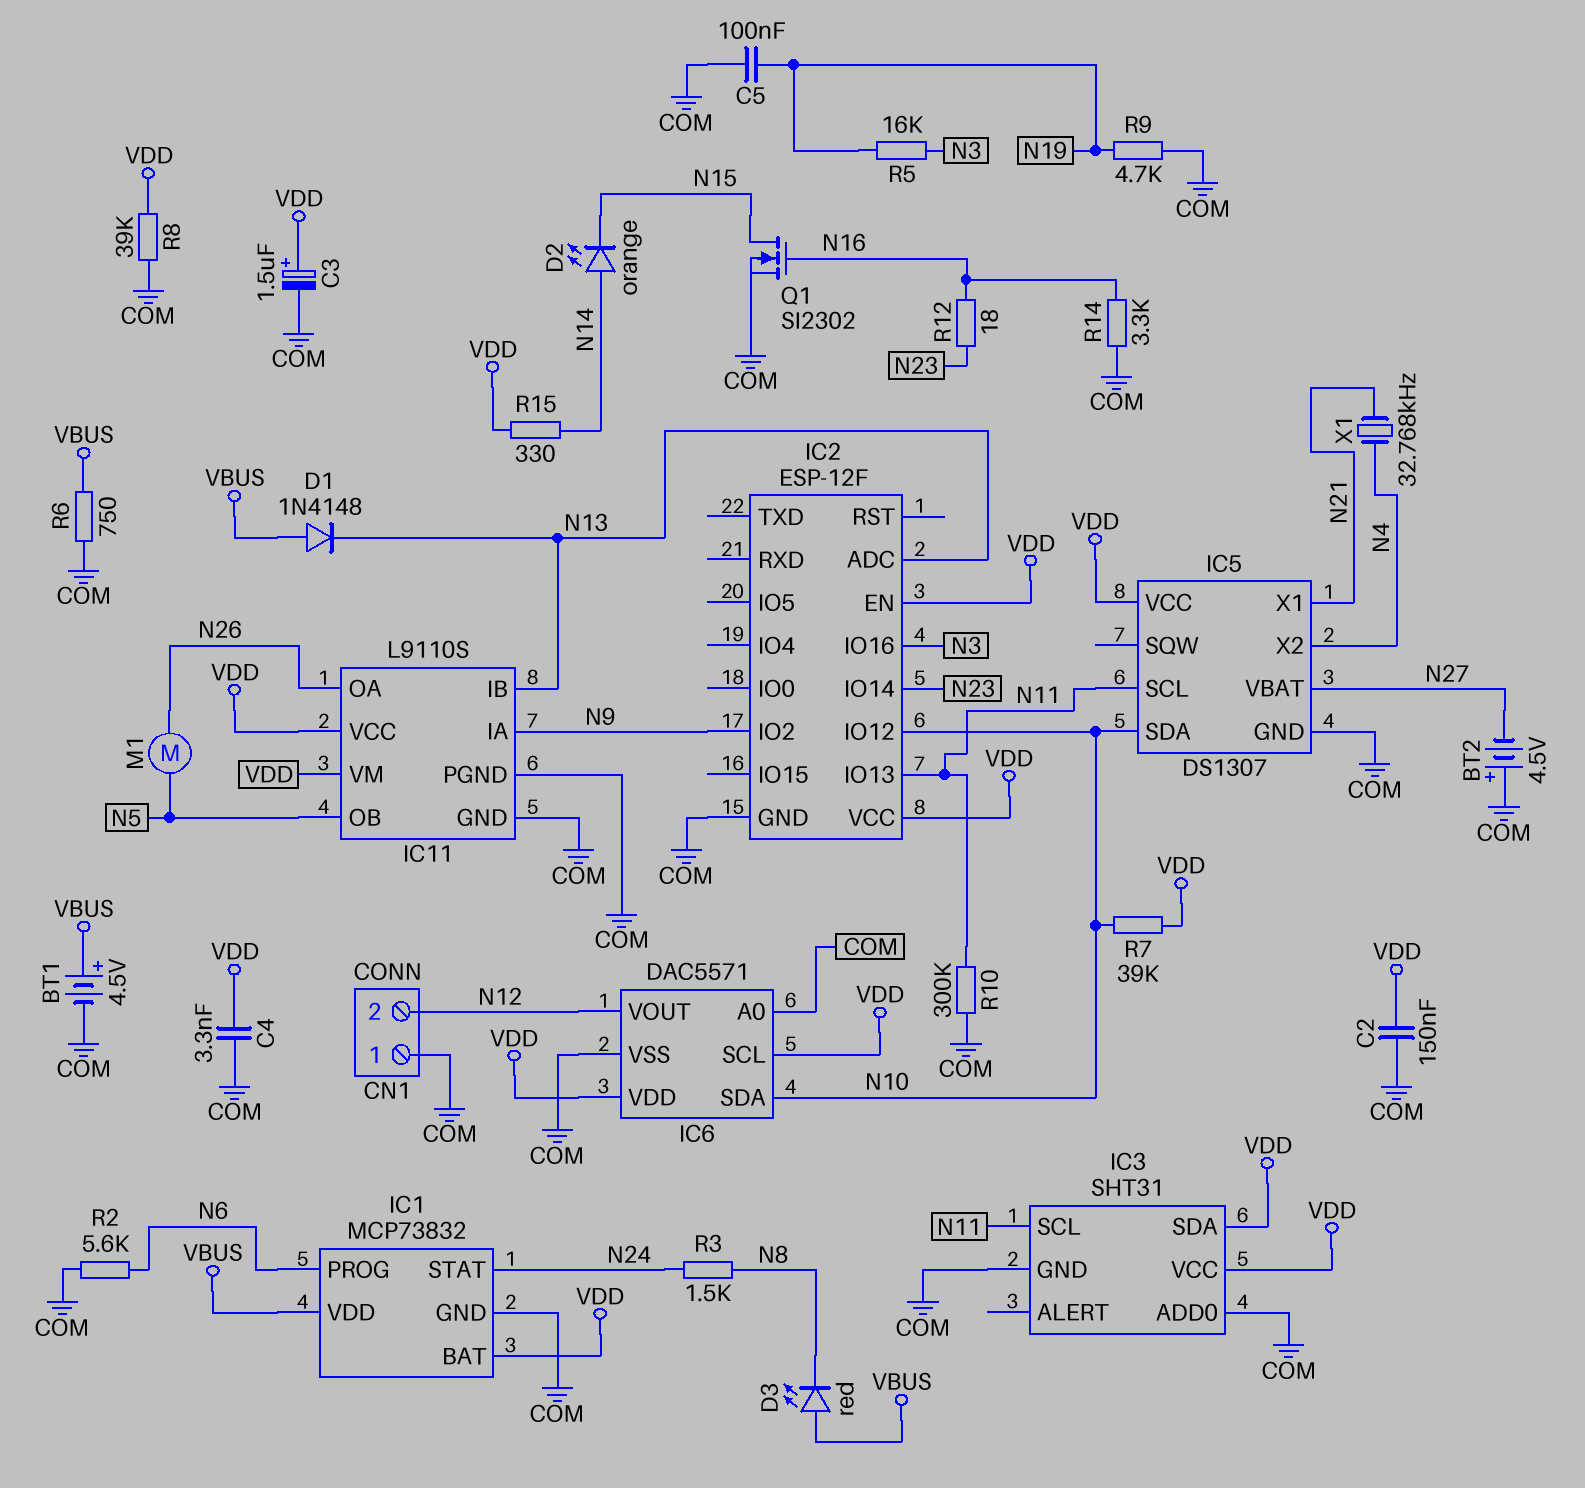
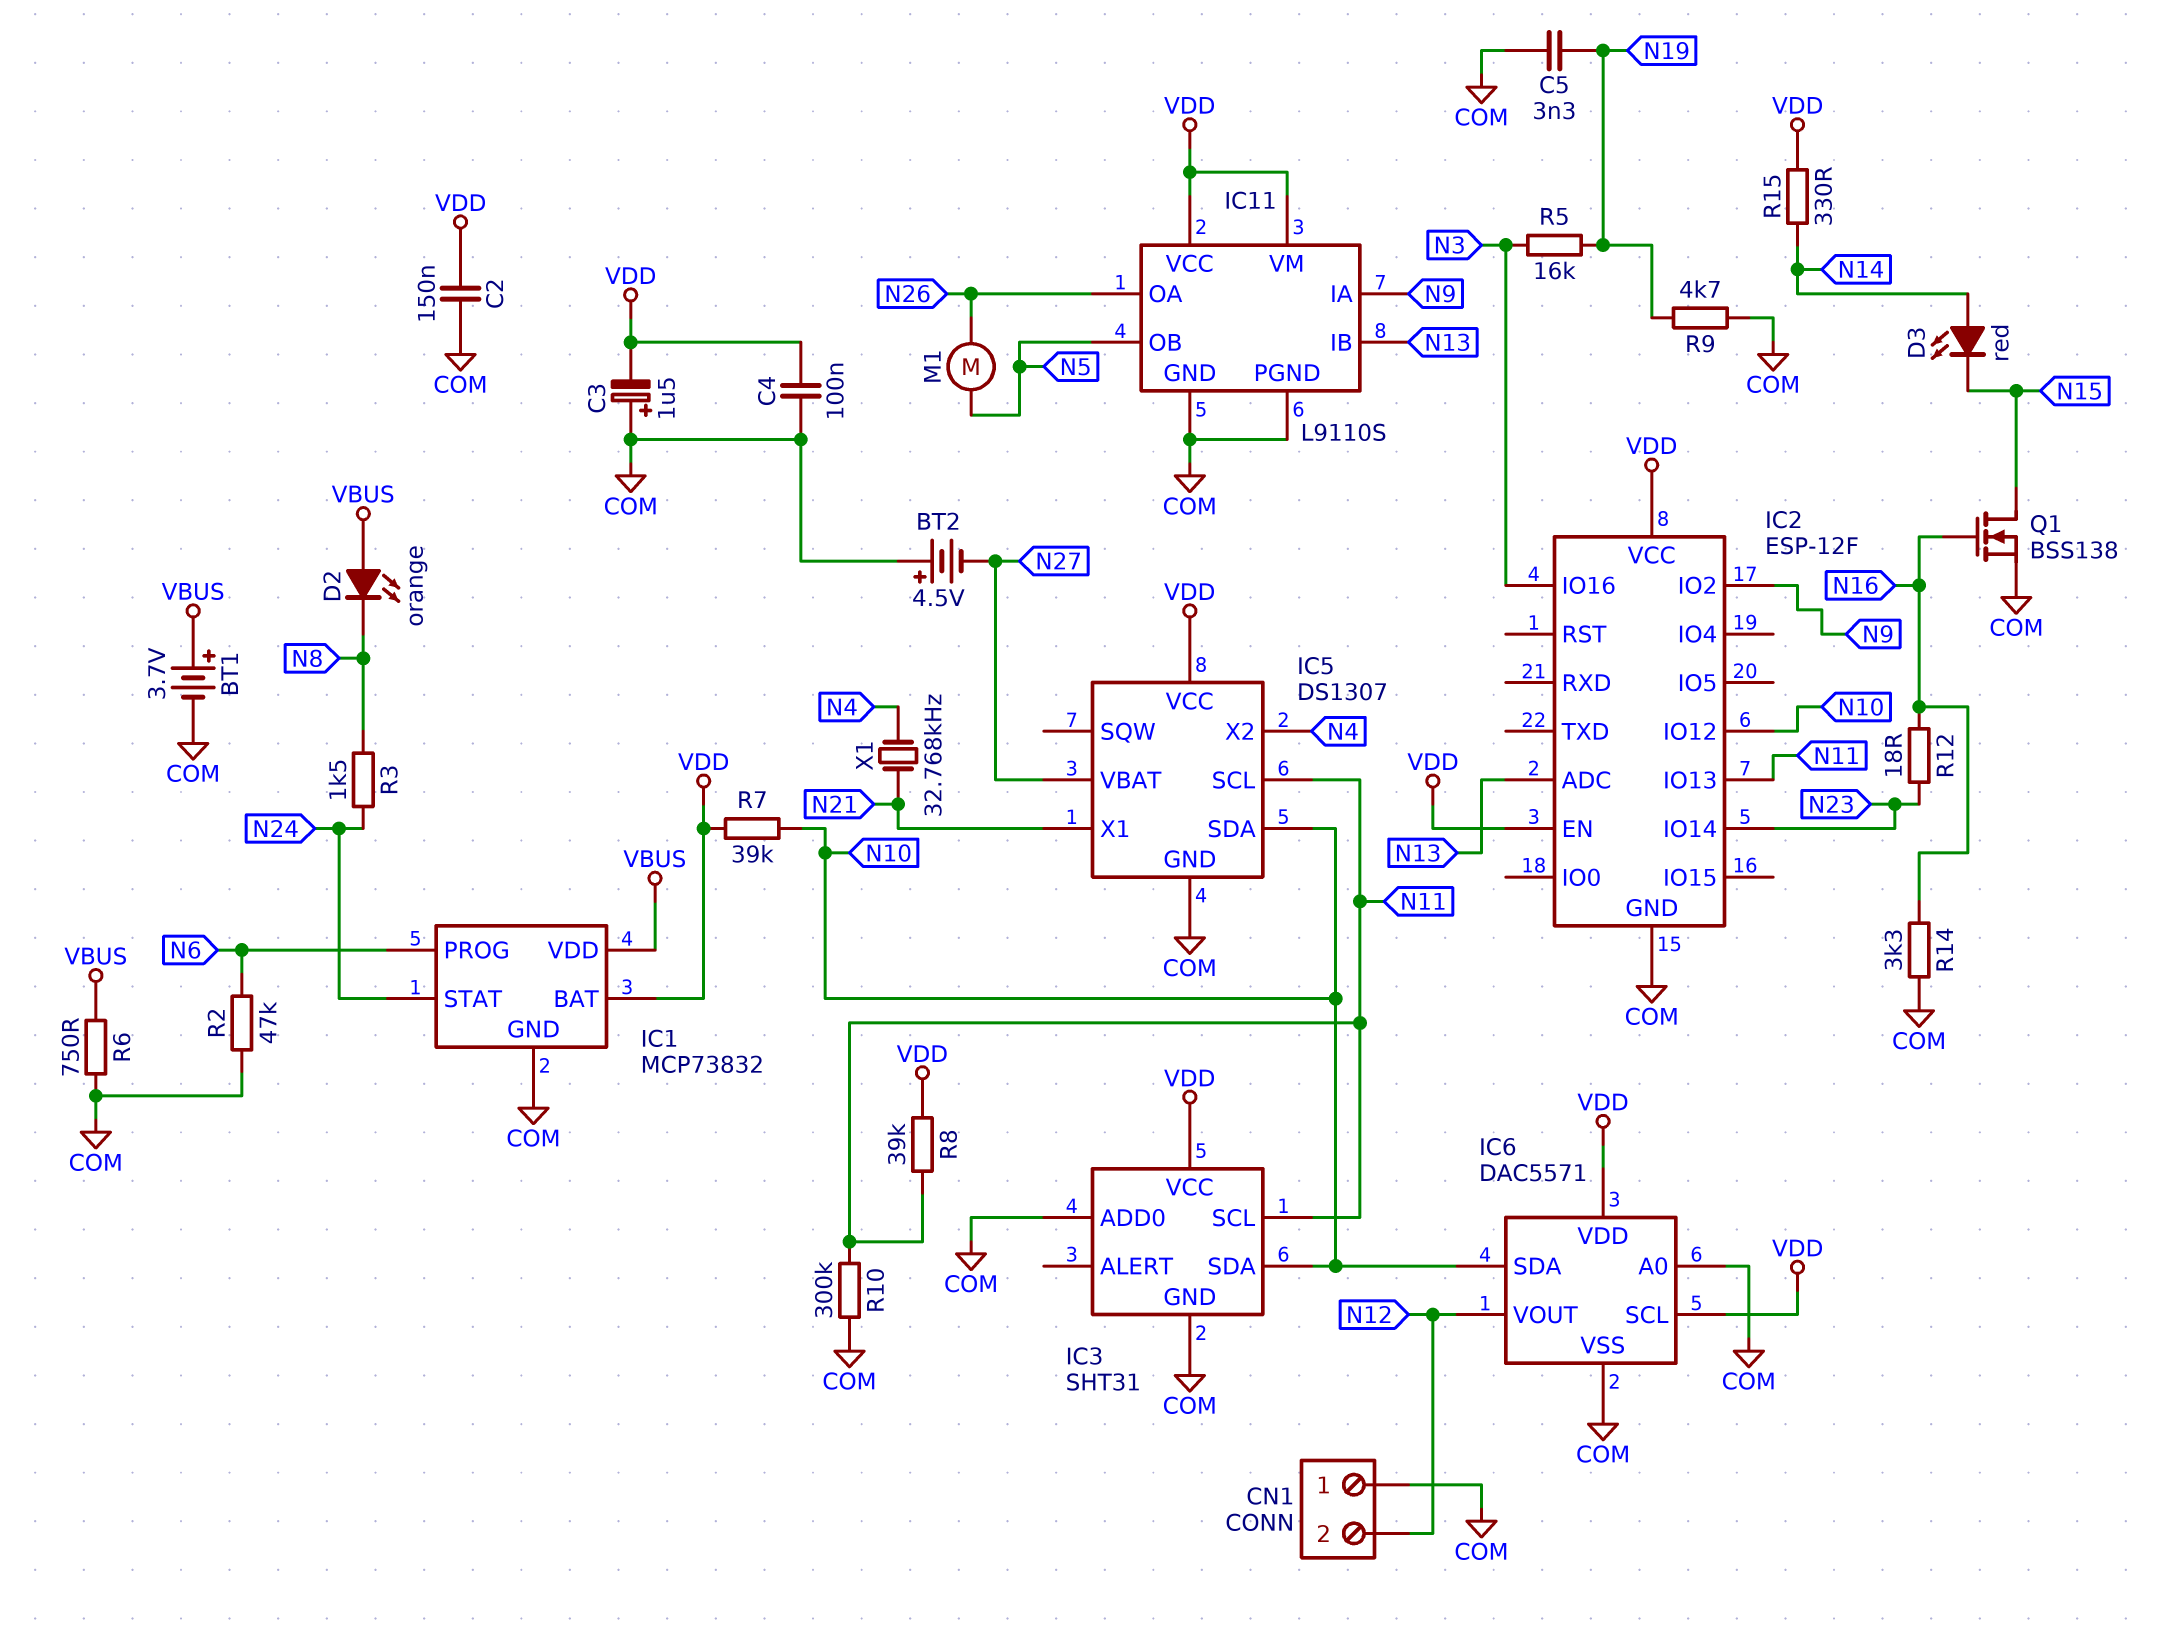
BT1: 4.5V (plus VBUS, minus COM) -> 3.7V (plus VBUS, minus COM)
C3: 1.5uF (plus VDD, minus COM) -> 1.5uF (plus COM, minus VDD)
C4: 3.3nF (COM, VDD) -> 100nF (COM, VDD)
C5: 100nF (COM, N19) -> 3.3nF (COM, N19)
D1: diode 1N4148 (A VBUS, K N13) -> none
D2: LED orange (A N14, K N15) -> LED orange (A VBUS, K N8)
D3: LED red (A VBUS, K N8) -> LED red (A N14, K N15)
IC3 pin SDA: VDD -> N10
Q1: NMOS SI2302 (G N16, D N15, S COM) -> NMOS BSS138 (G N16, D N15, S COM)
R2: 5.6k (COM, N6) -> 47k (COM, N6)
R8: 39k (COM, VDD) -> 39k (N11, VDD)

